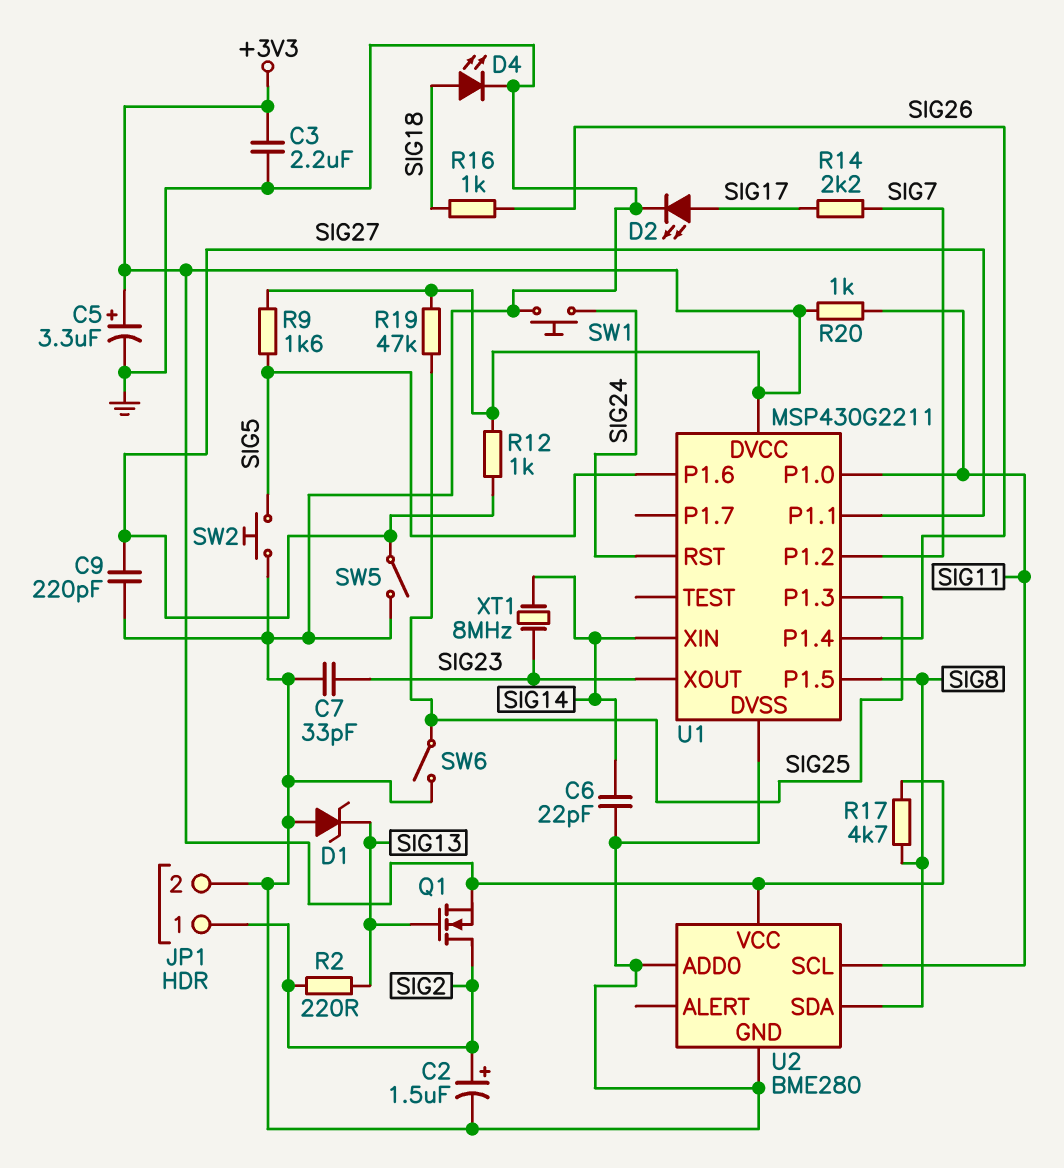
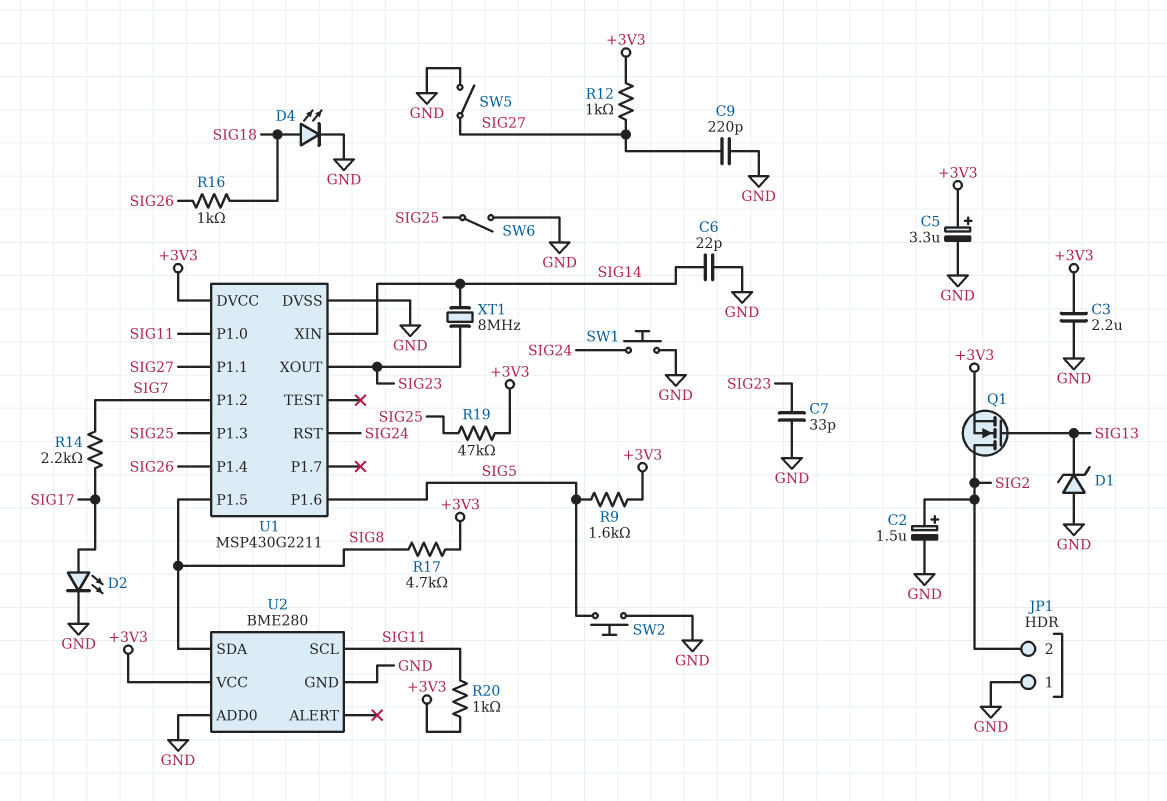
JP1 pin 1: SIG2 -> GND
JP1 pin 2: GND -> SIG2
R2: 220 (SIG2, SIG13) -> none

